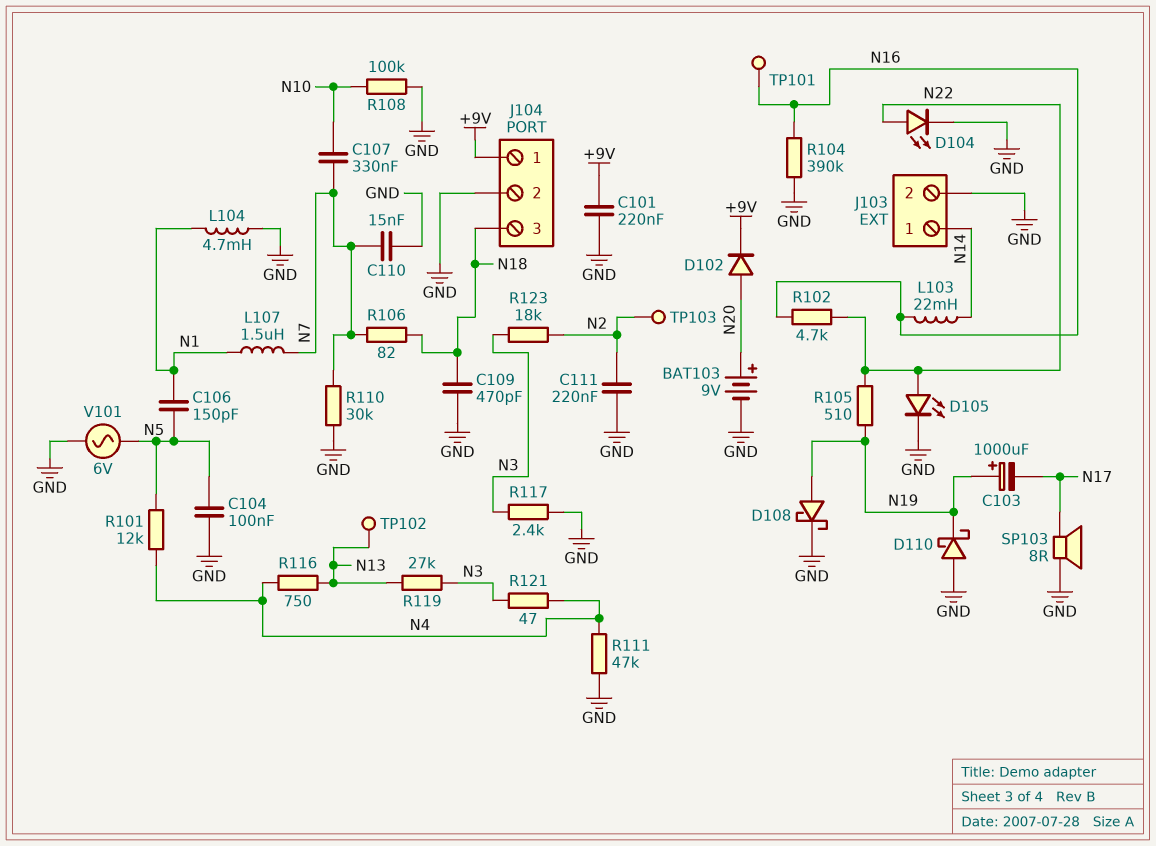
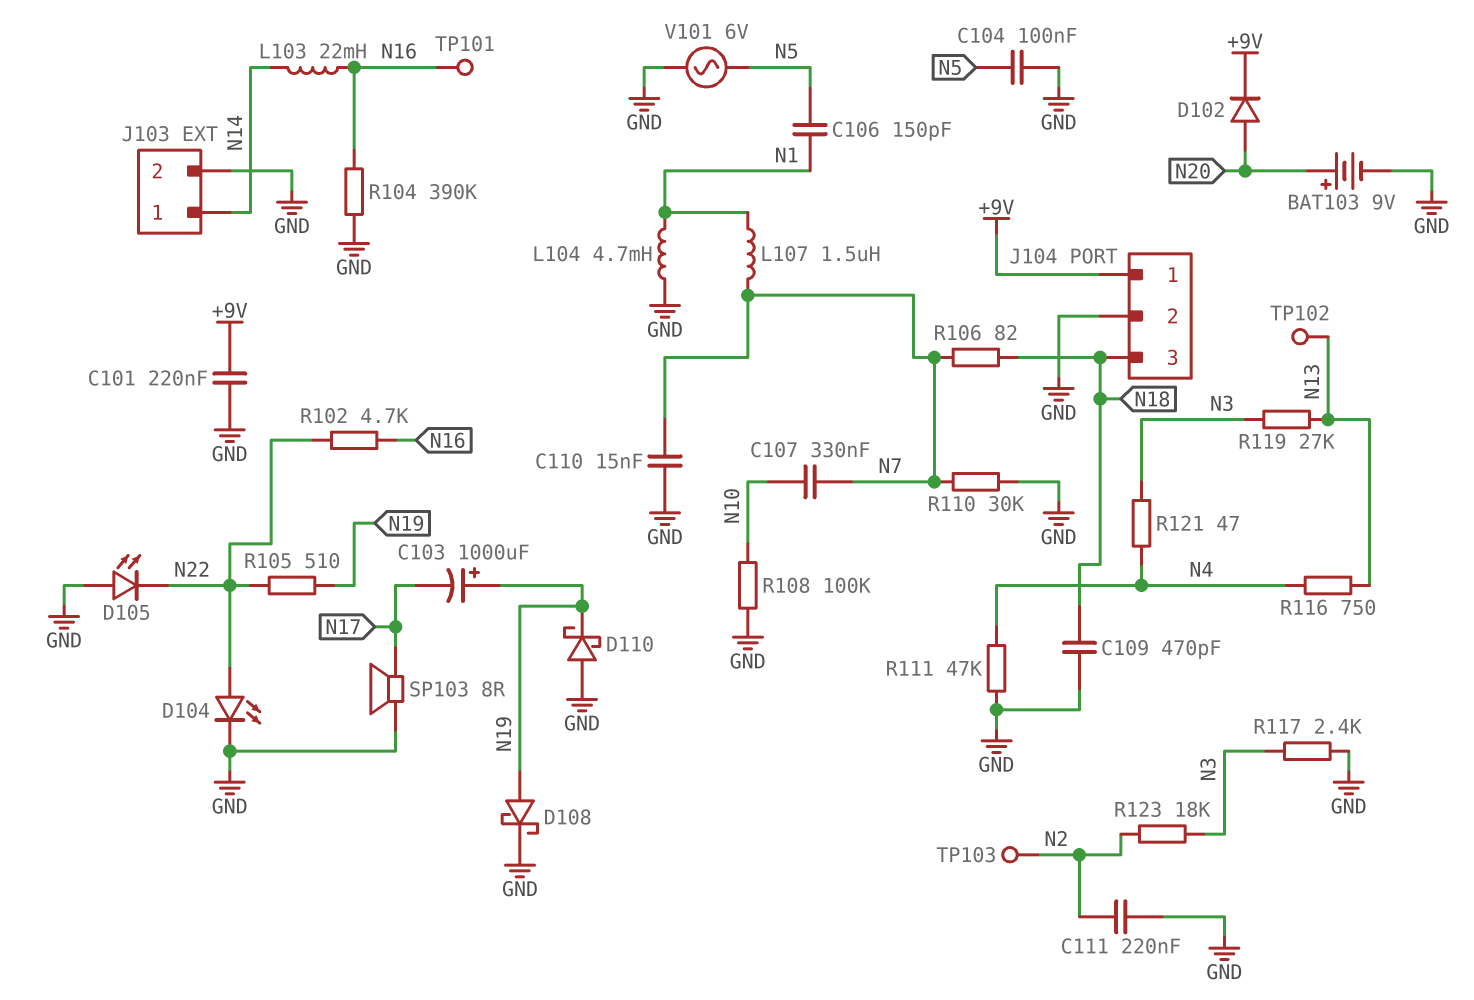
D105: LED (A N22, K GND) -> LED (A GND, K N22)
R101: 12k (N4, N5) -> none

